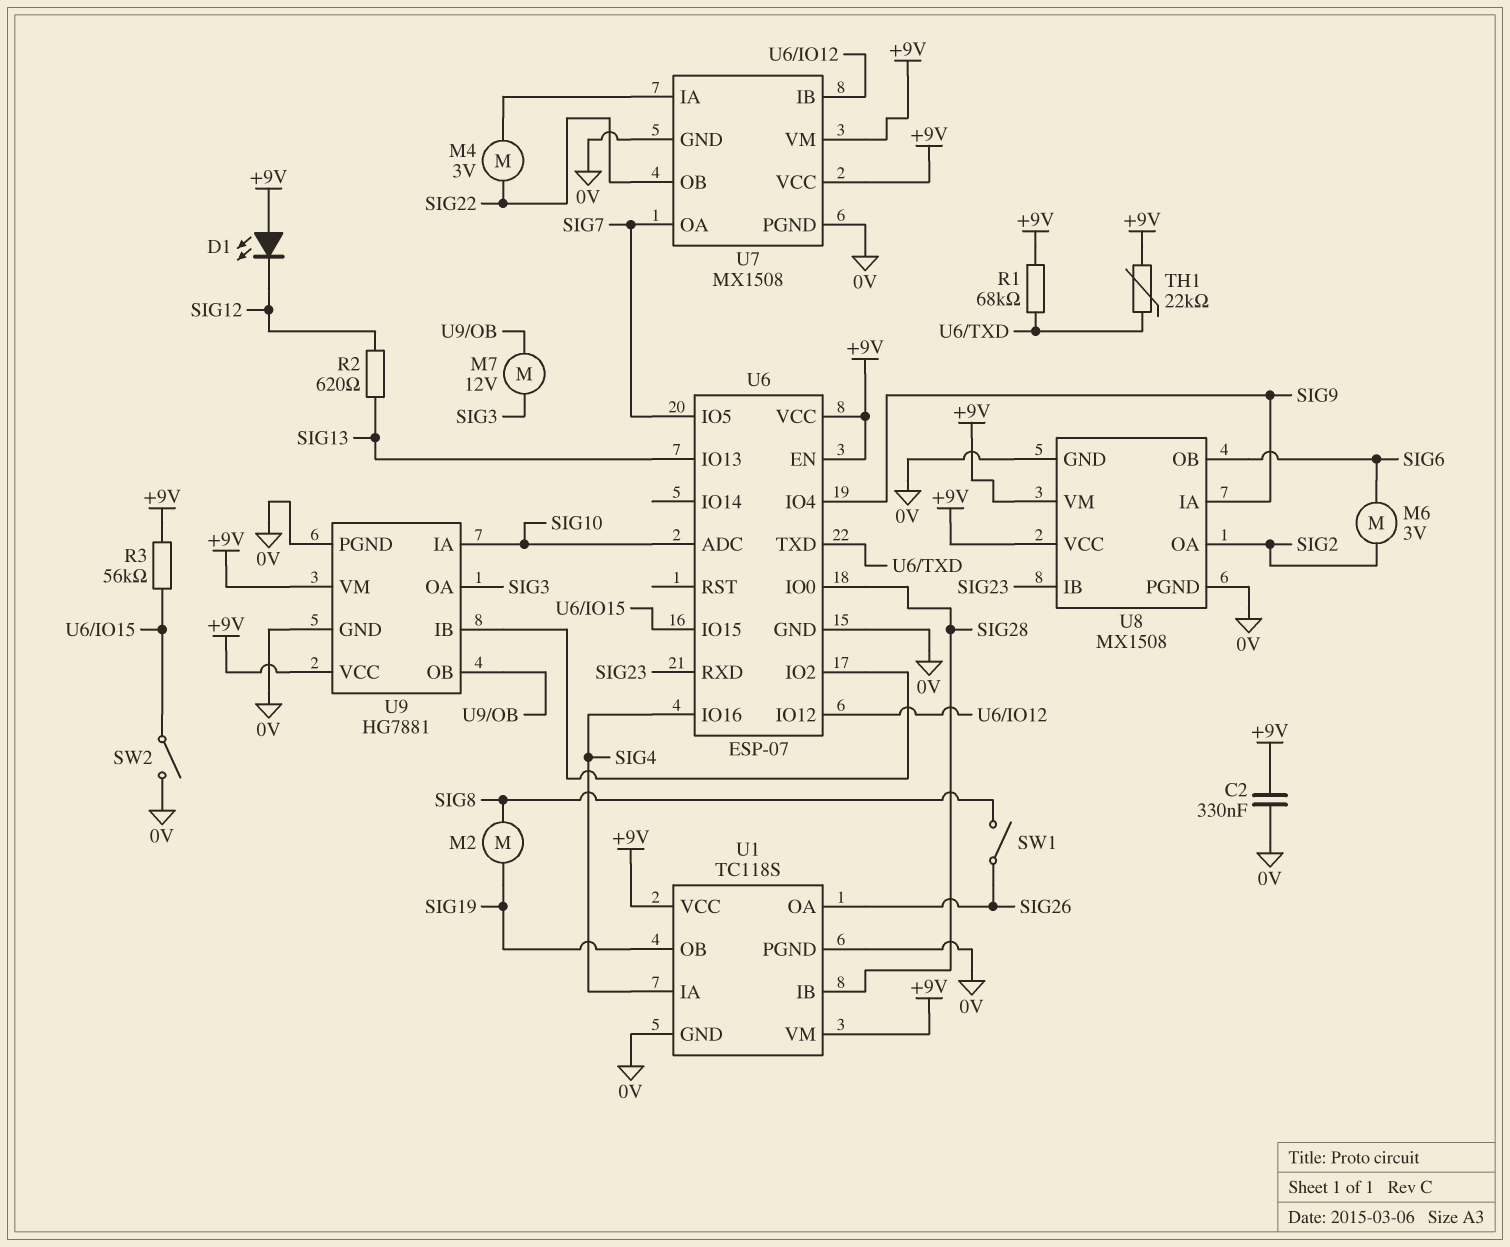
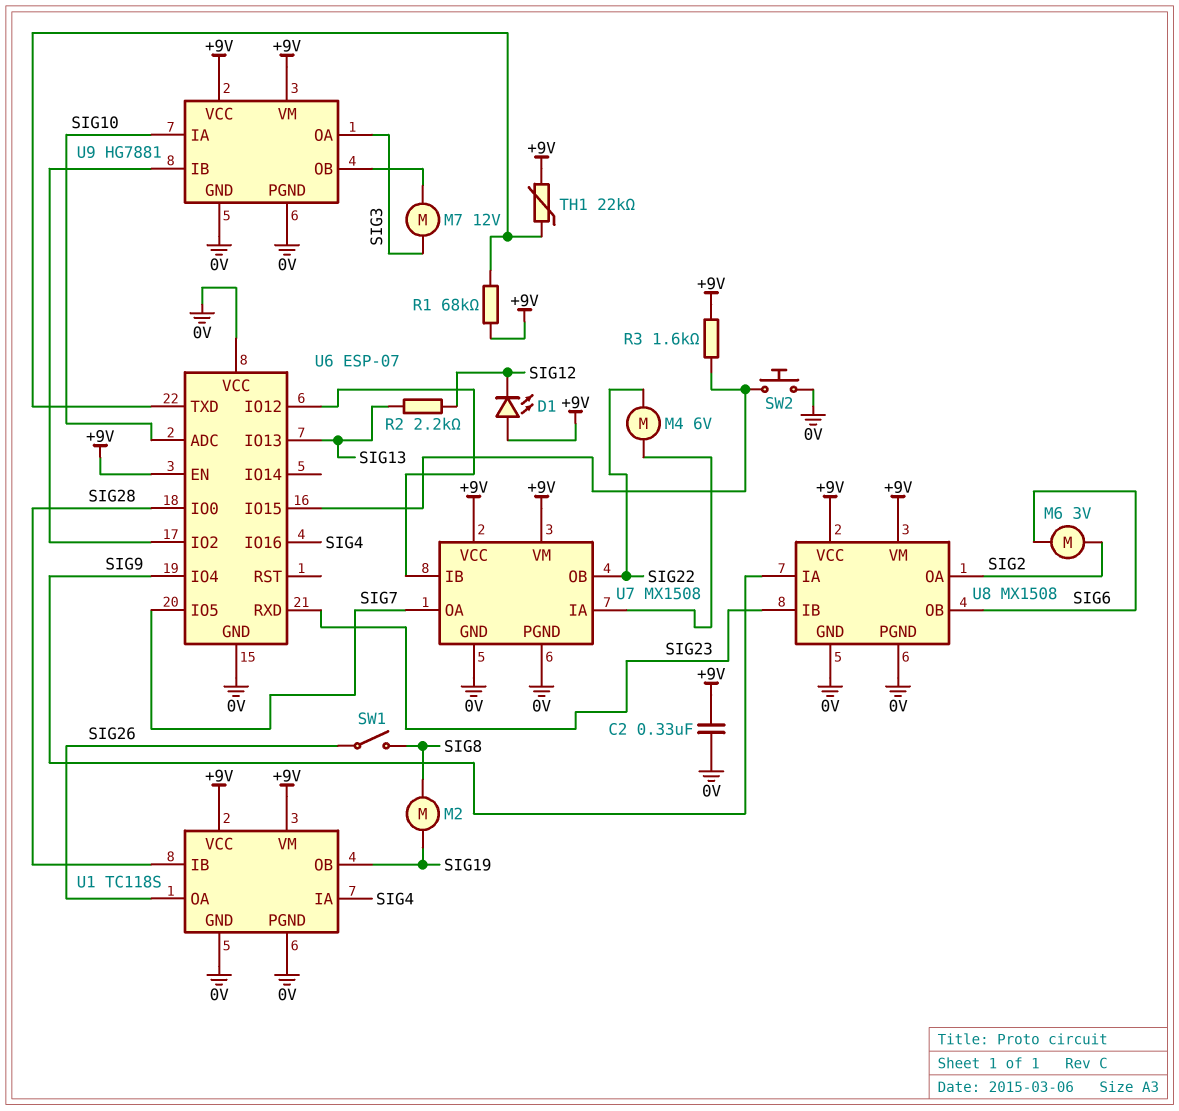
M4: motor 3V (SIG22, U7/IA) -> motor 6V (SIG22, U7/IA)
R2: 620 (SIG12, SIG13) -> 2.2k (SIG12, SIG13)
R3: 56k (+9V, U6/IO15) -> 1.6k (+9V, U6/IO15)
SW2: switch (0V, U6/IO15) -> button (0V, U6/IO15)
U6 pin VCC: +9V -> 0V

